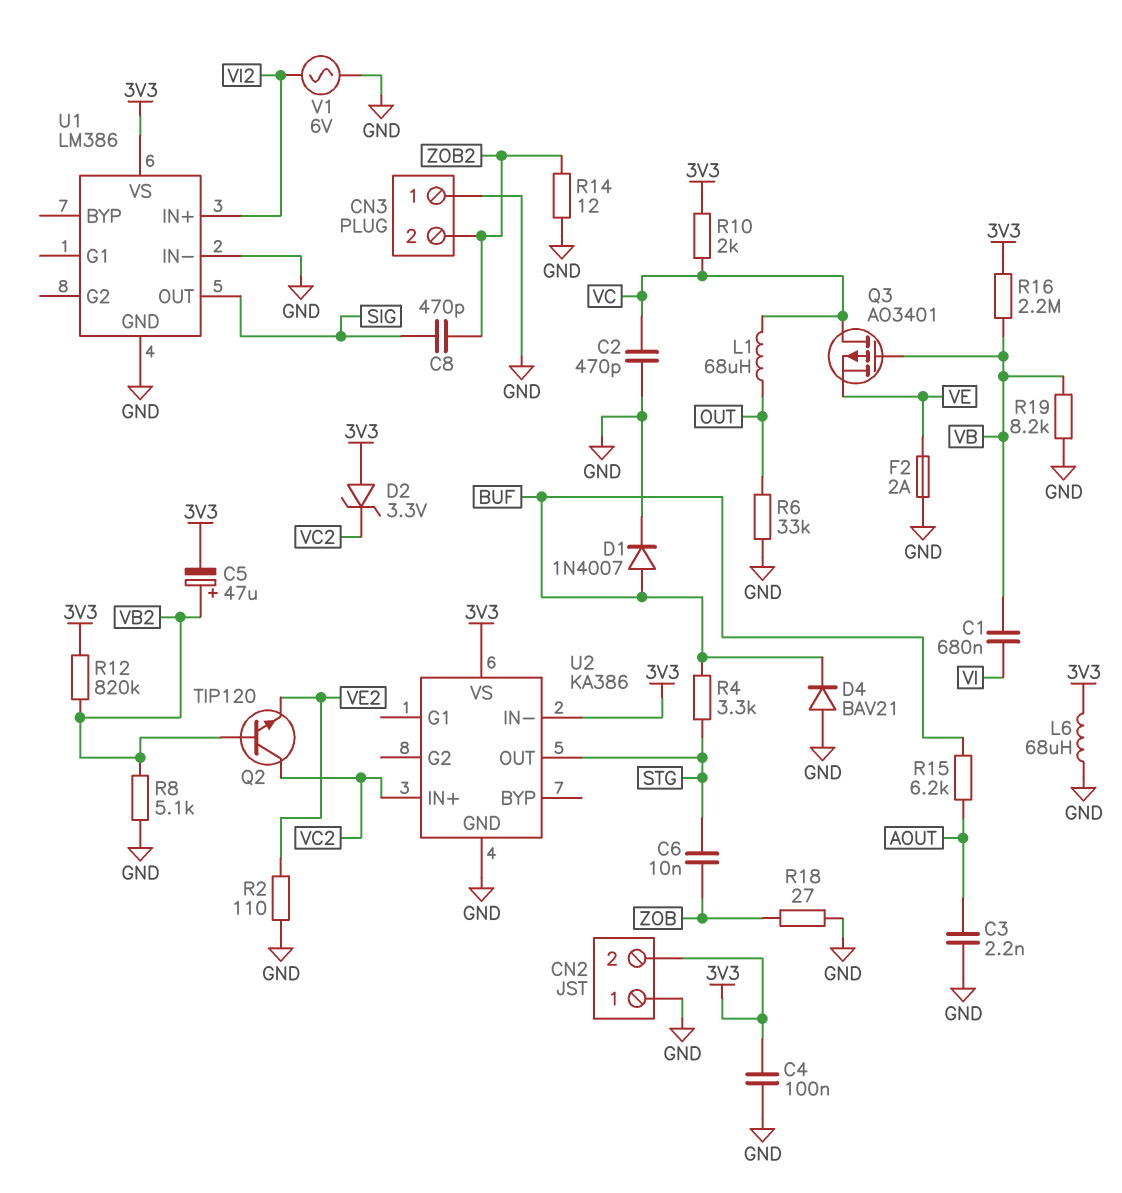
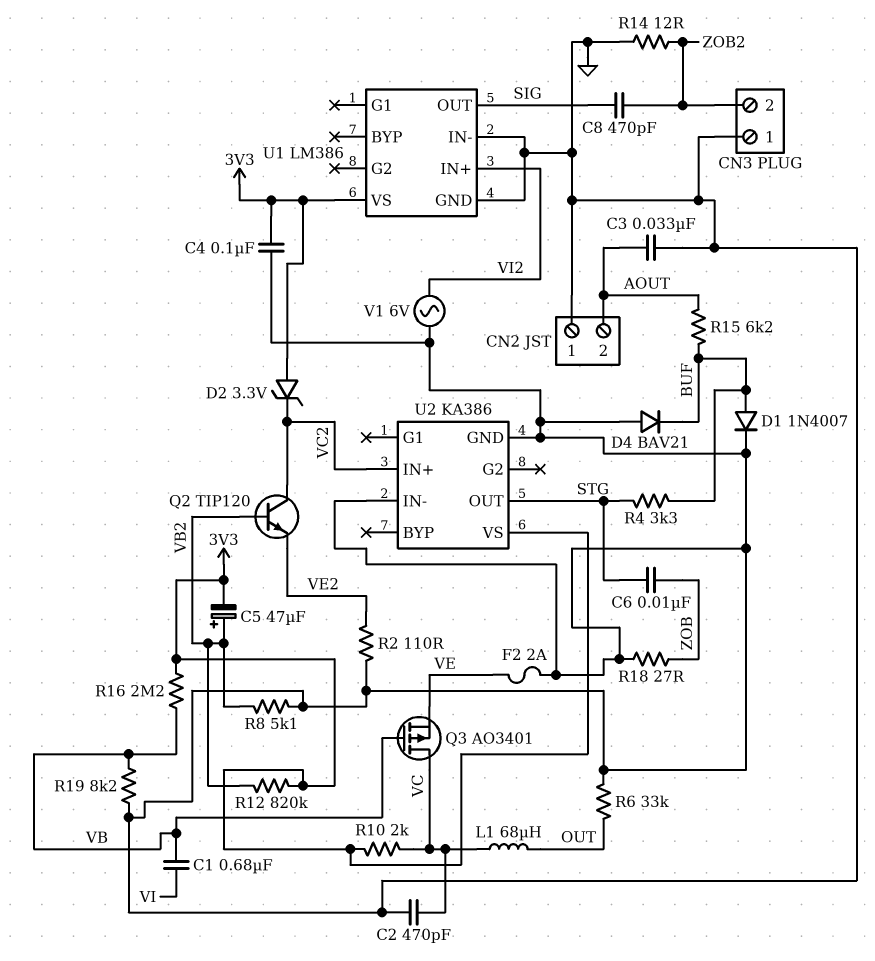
C3: 2.2nF (AOUT, GND) -> 33nF (AOUT, GND)
CN2 pin 2: 3V3 -> AOUT
L6: 68uH (3V3, GND) -> none
U2 pin IN-: 3V3 -> GND

